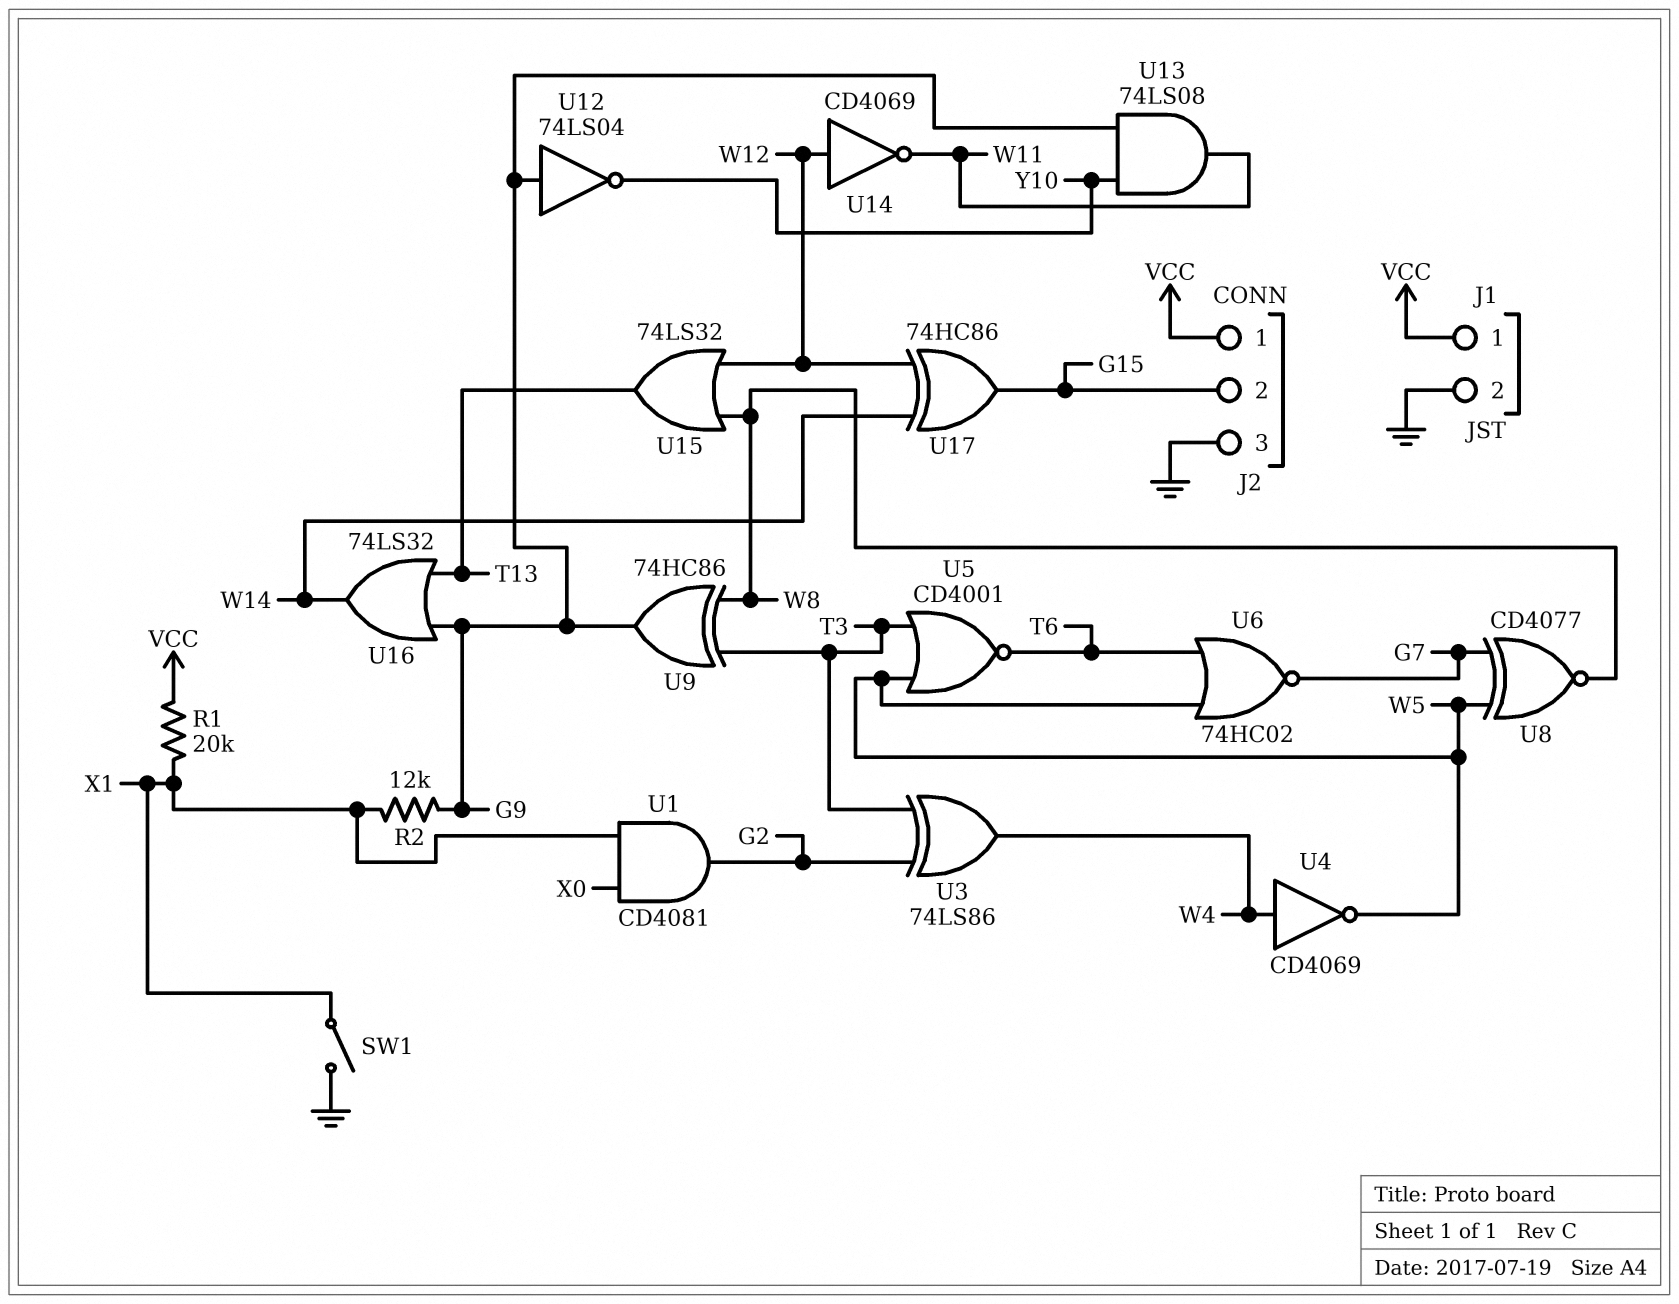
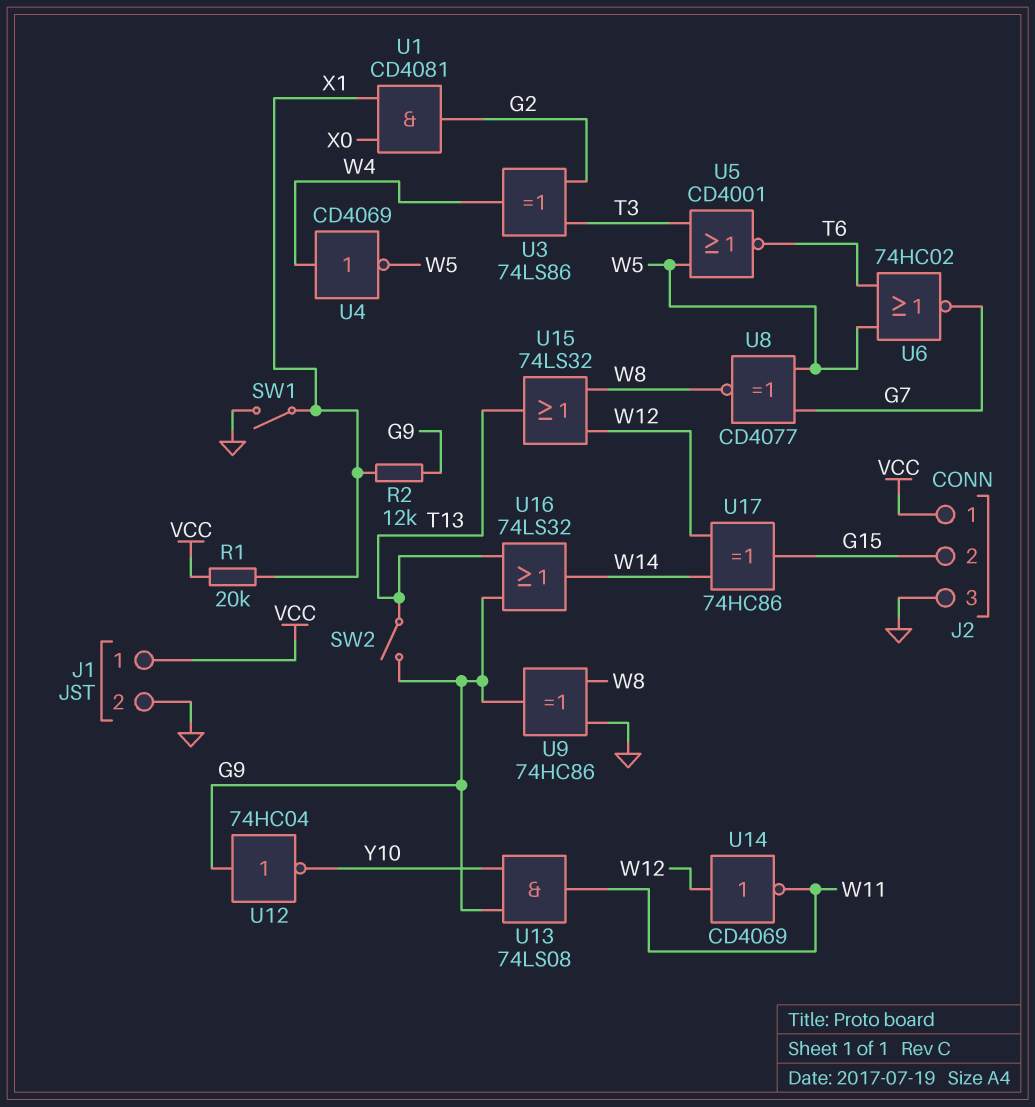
SW2: none -> switch (G9, T13)
U9: XOR 74HC86 (in T3, in W8, out G9) -> XOR 74HC86 (in GND, in W8, out G9)
U12: NOT 74LS04 (in G9, out Y10) -> NOT 74HC04 (in G9, out Y10)

